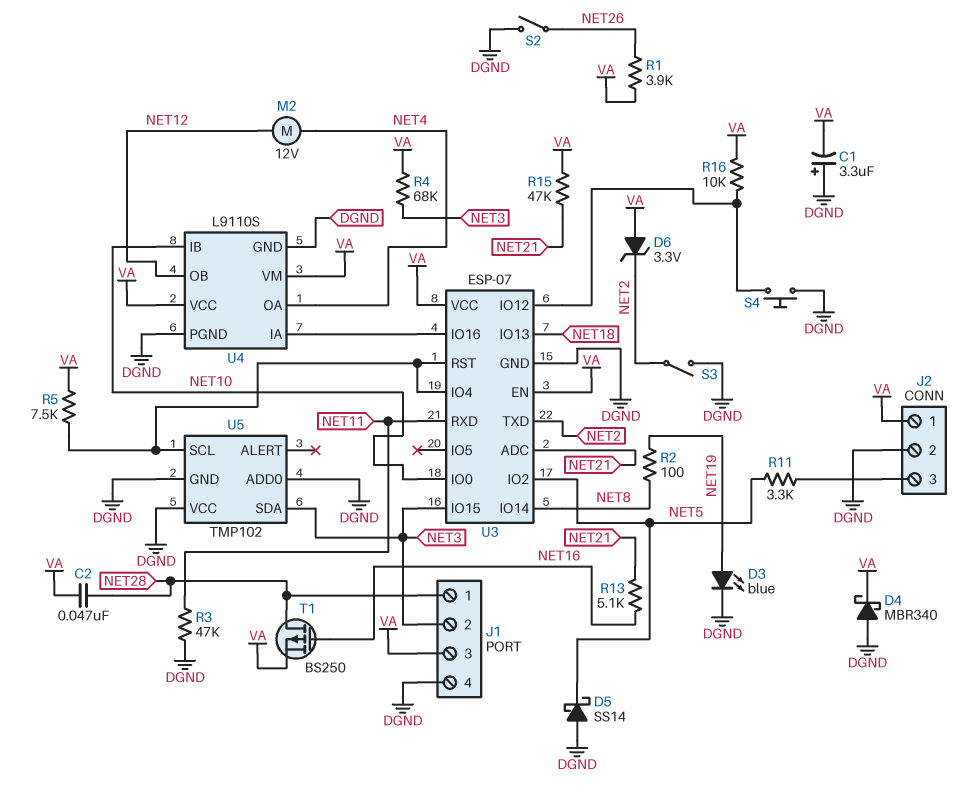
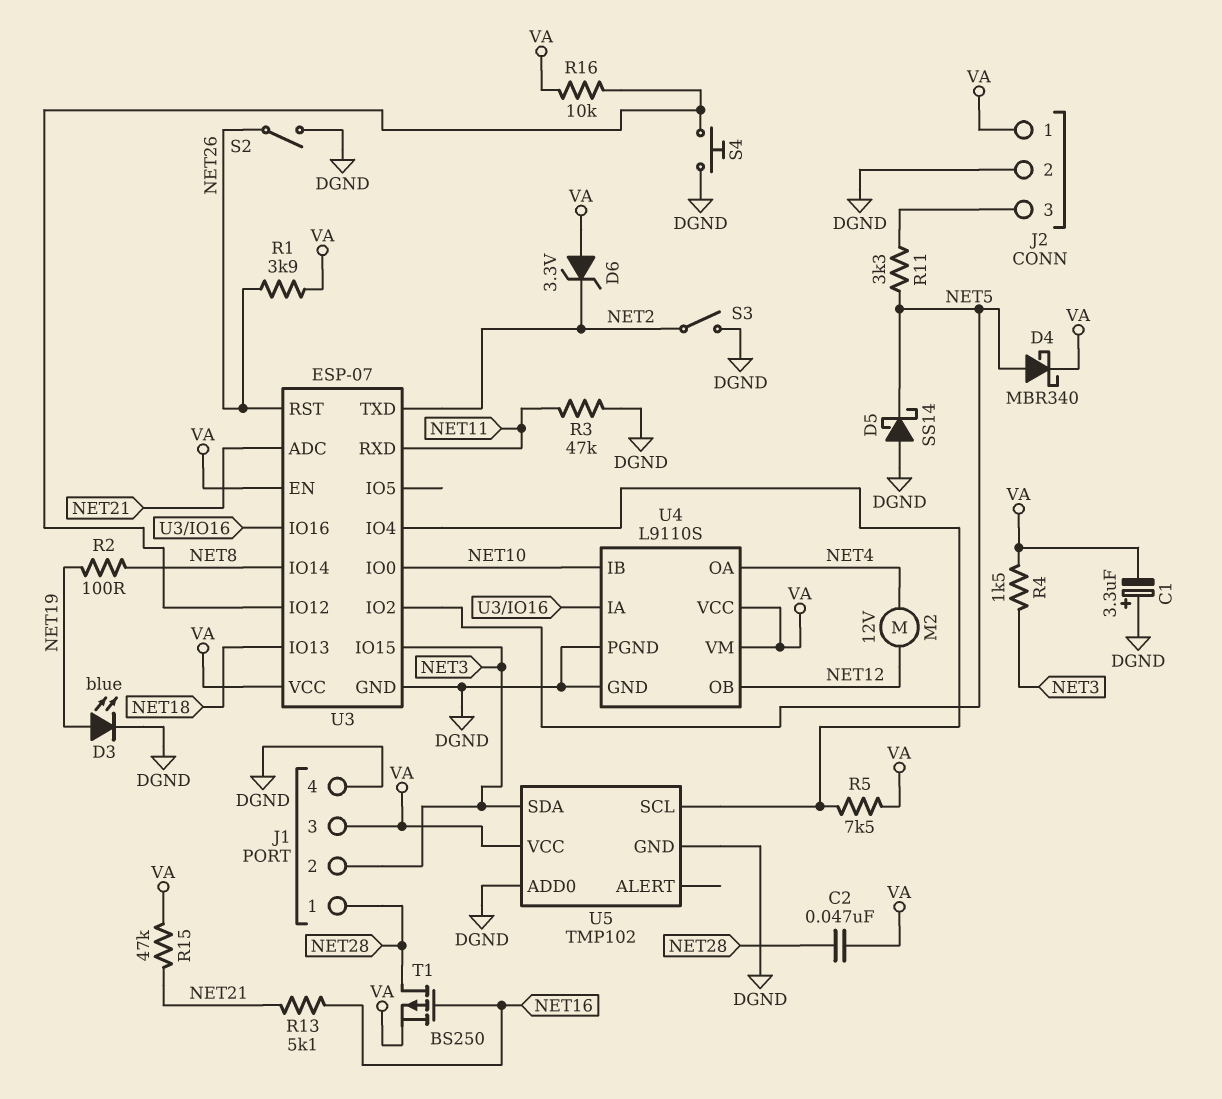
D4: schottky MBR340 (A DGND, K VA) -> schottky MBR340 (A NET5, K VA)
R4: 68k (NET3, VA) -> 1.5k (NET3, VA)
U3 pin RST: U3/IO4 -> NET26
U5 pin VCC: DGND -> VA

